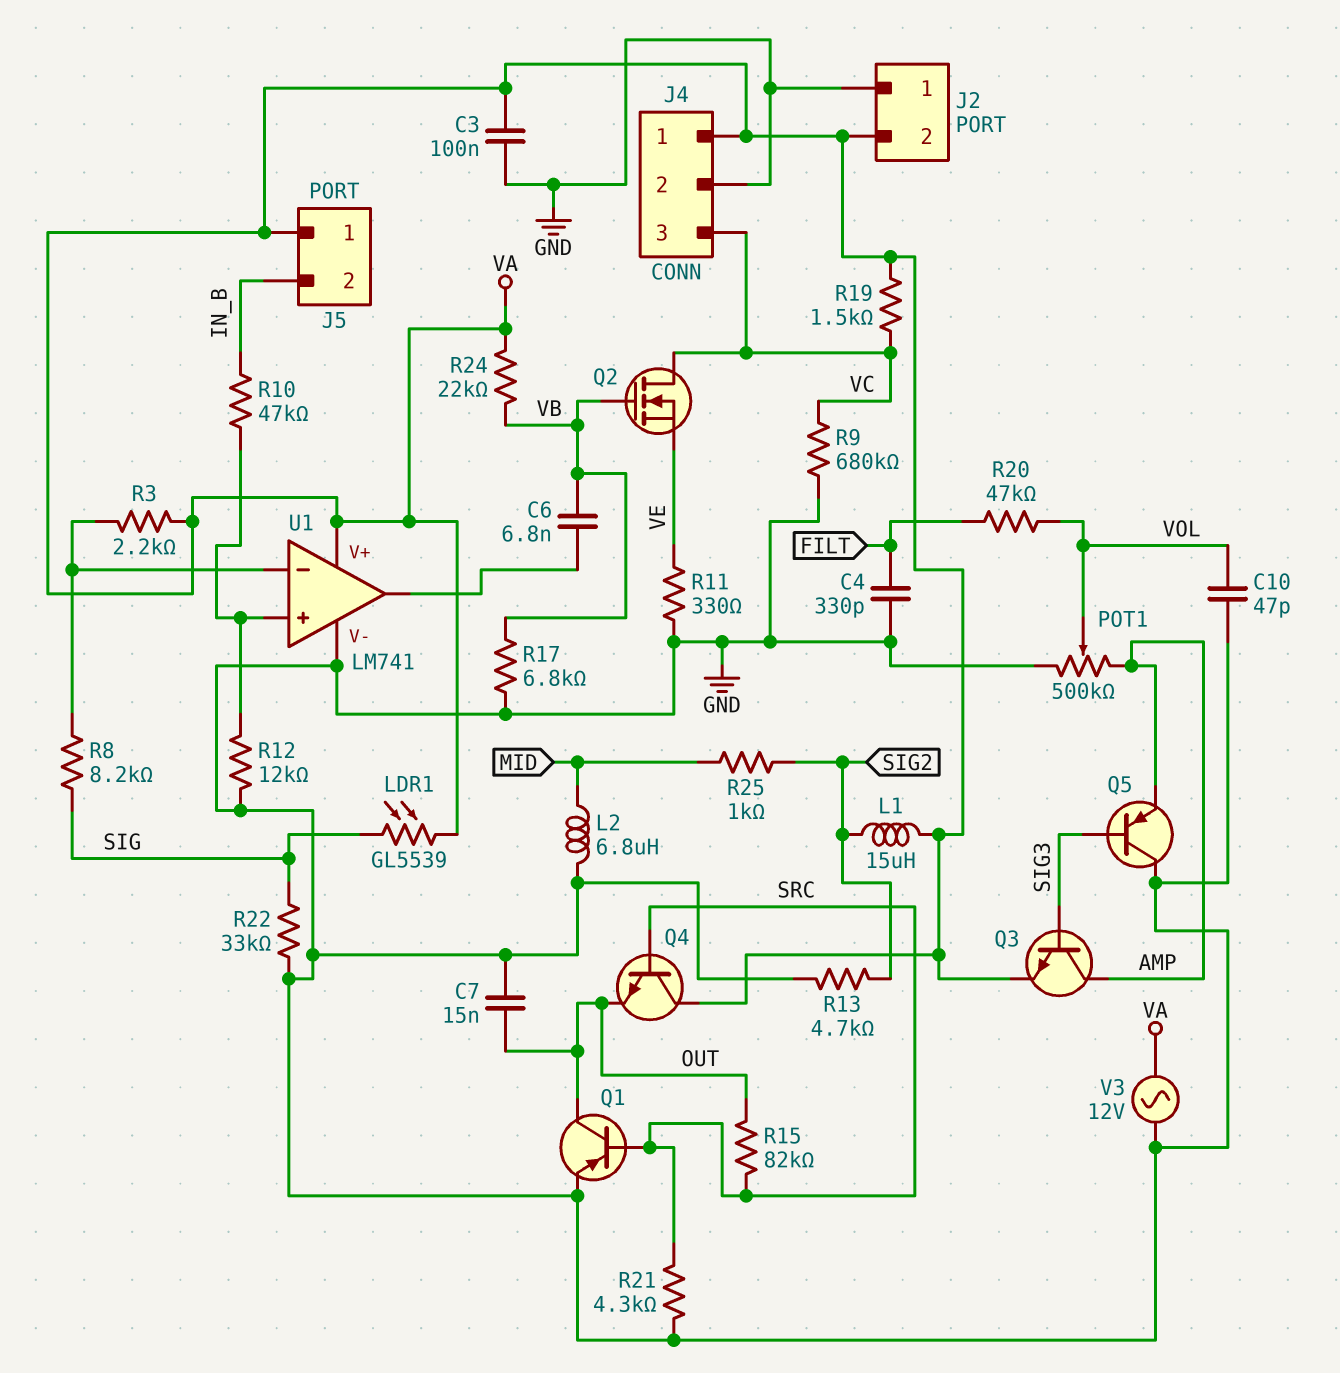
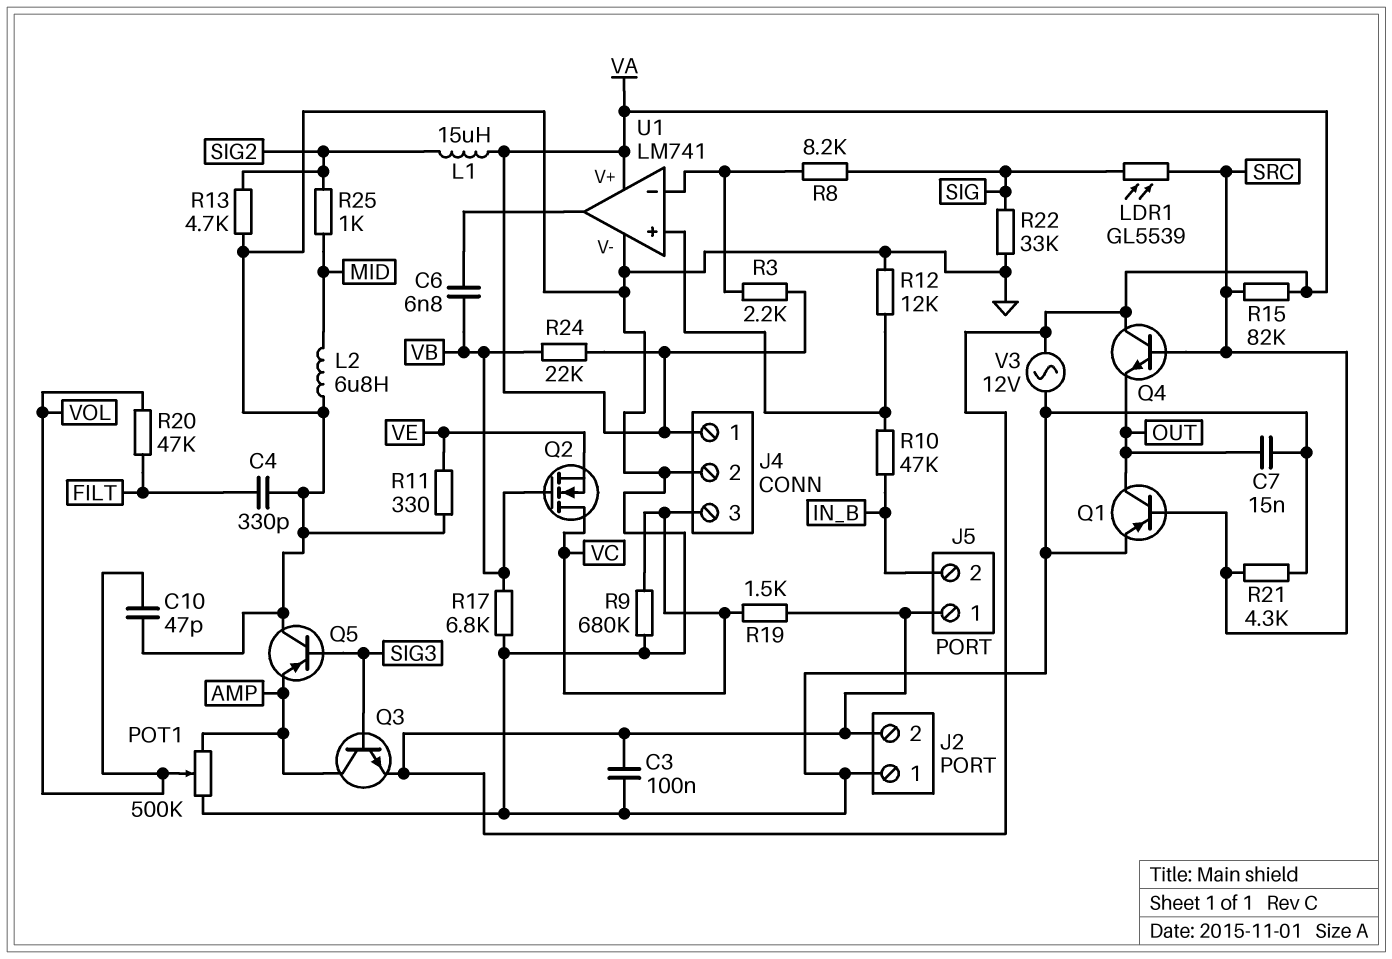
LDR1: GL5539 (SIG, VA) -> GL5539 (SIG, SRC)
R15: 82k (OUT, SRC) -> 82k (SRC, VA)

